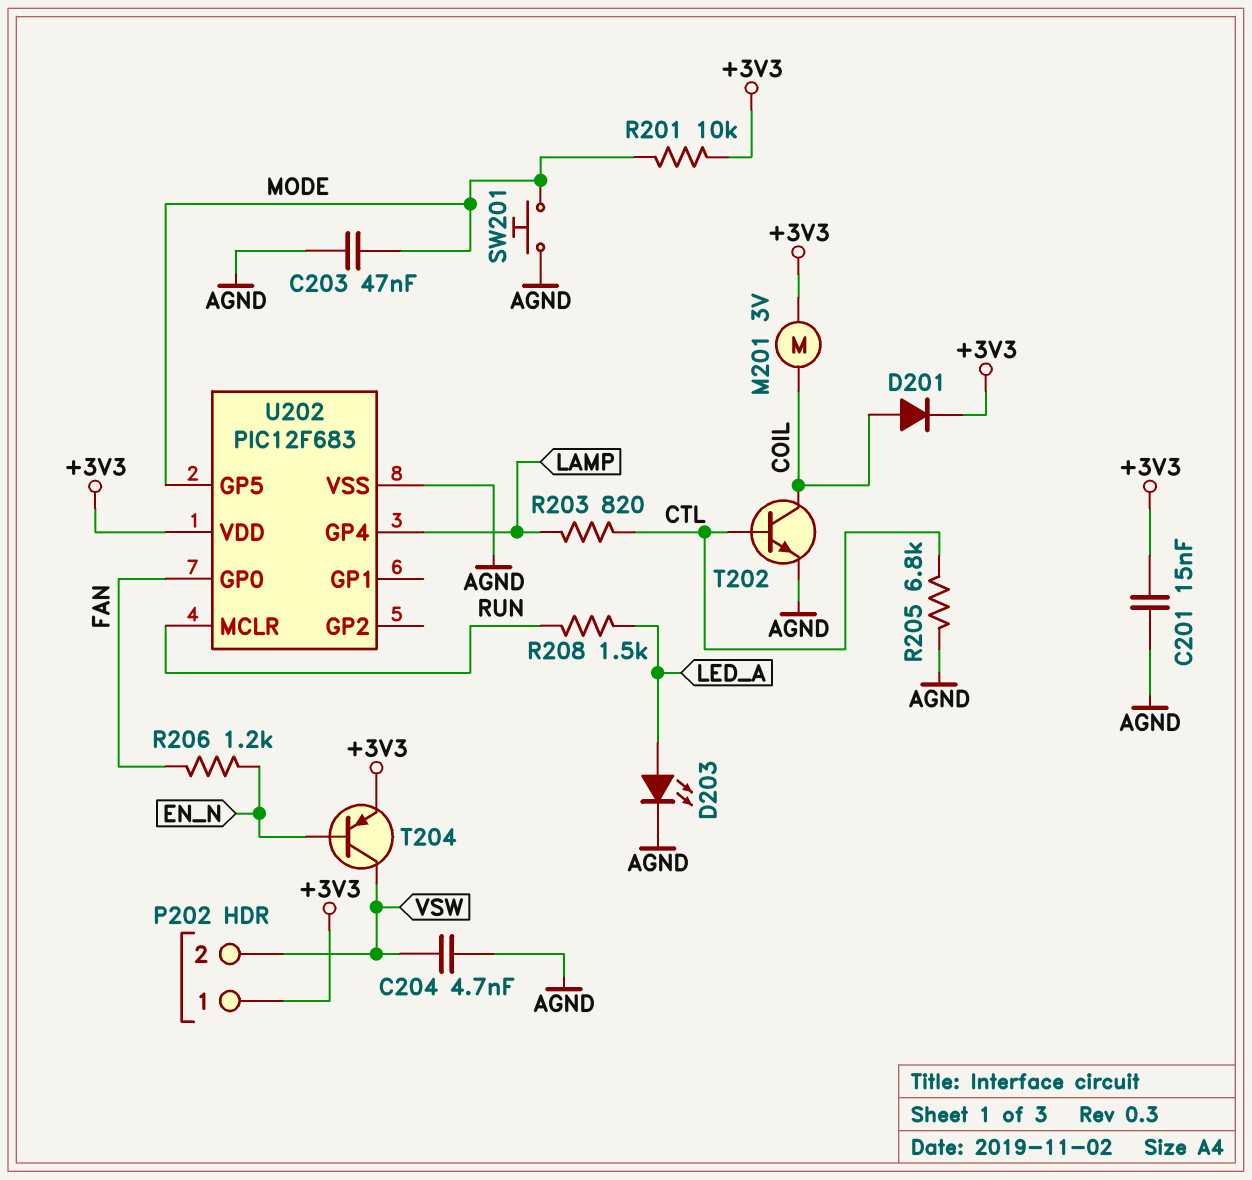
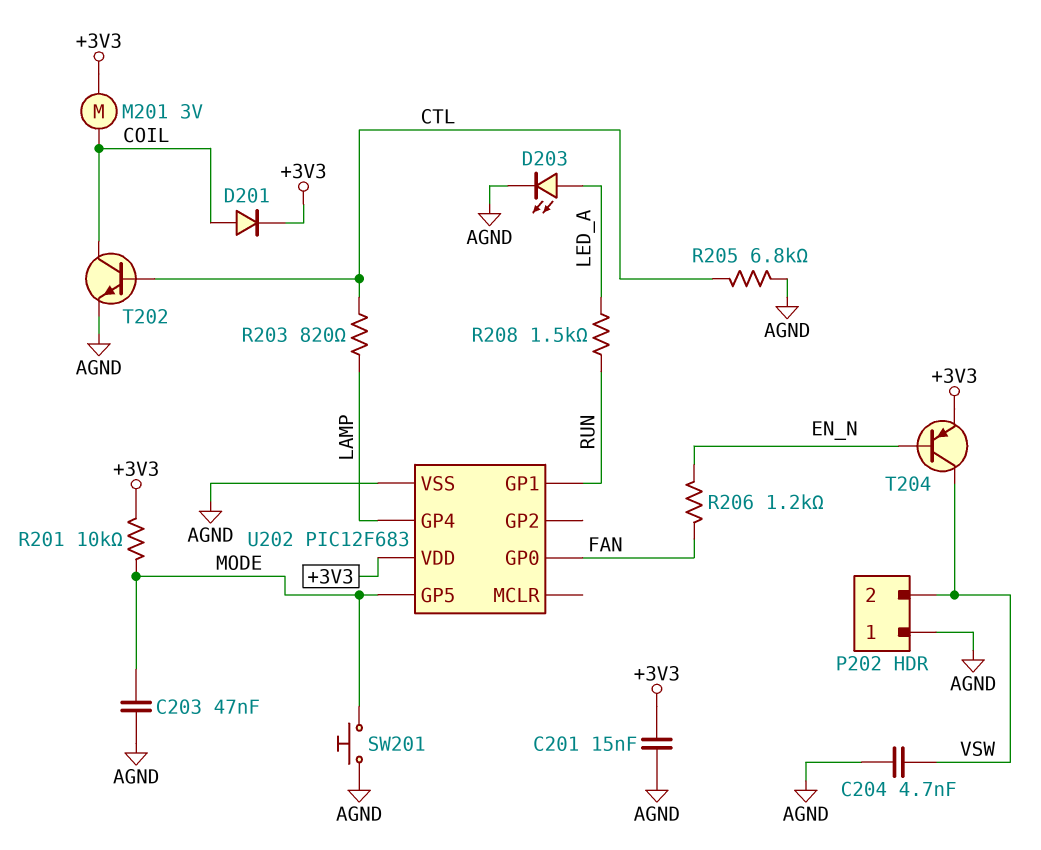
P202 pin 1: +3V3 -> AGND
U202 pin GP1: none -> RUN
U202 pin MCLR: RUN -> none

